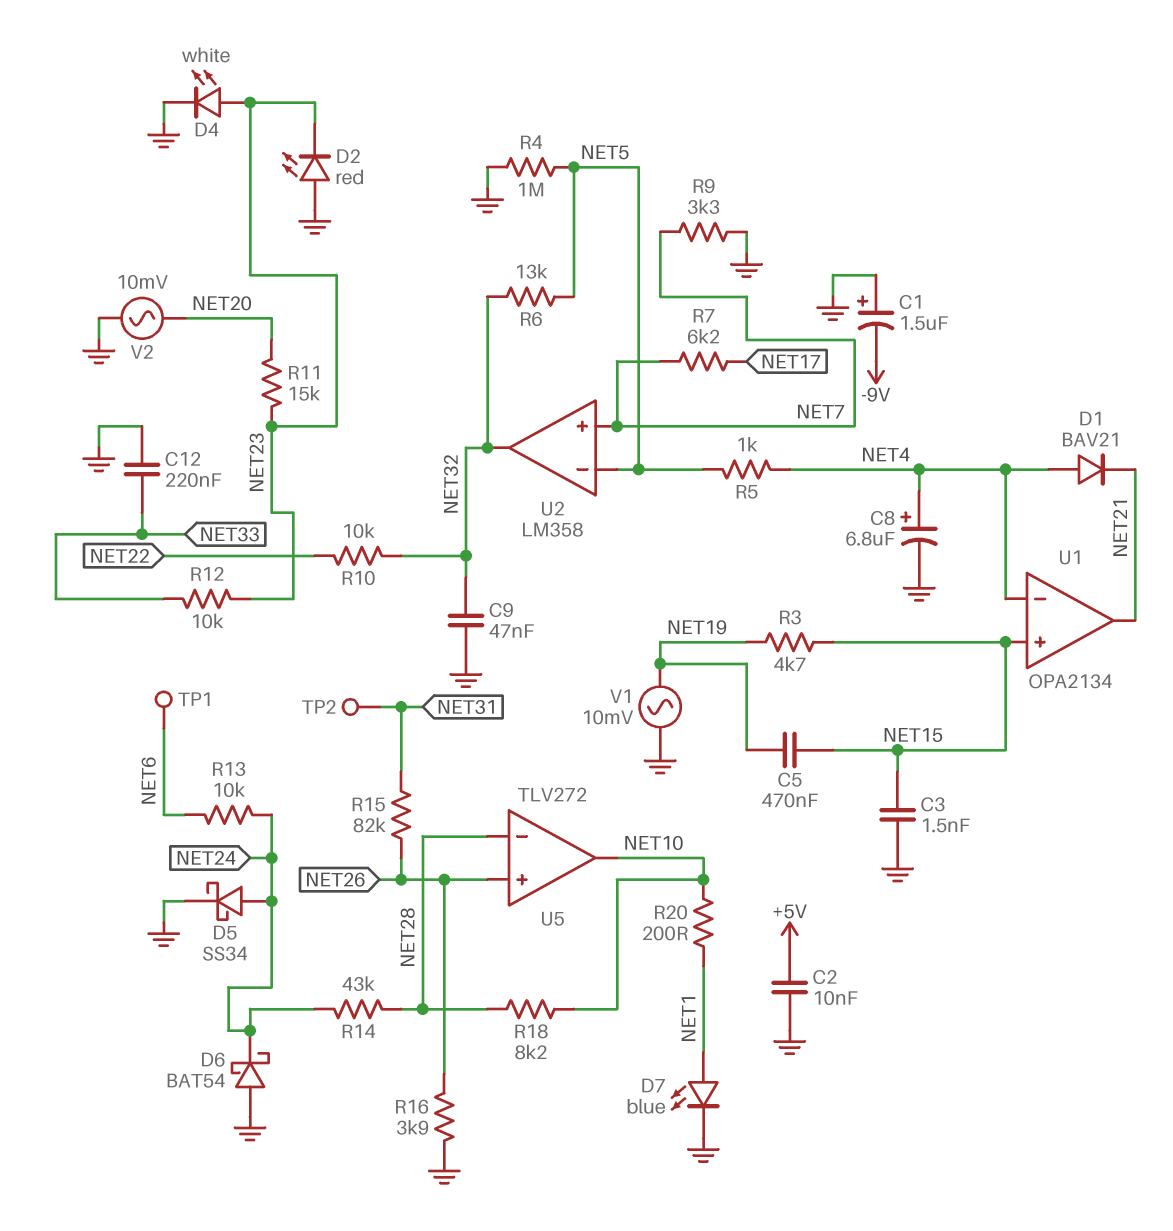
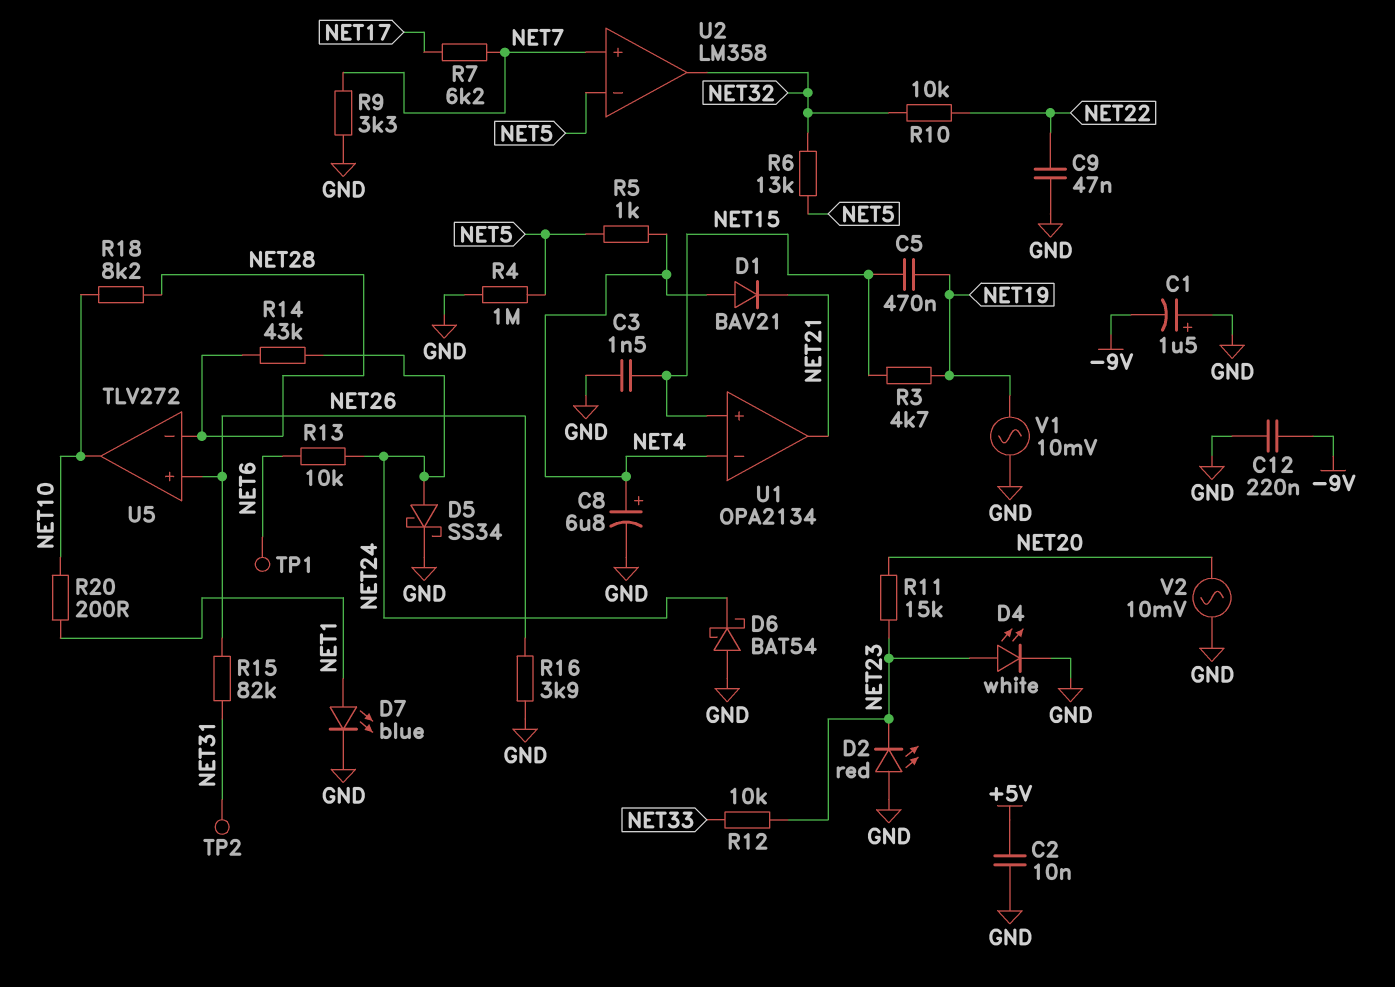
C9: 47nF (GND, NET32) -> 47nF (GND, NET22)
C12: 220nF (GND, NET33) -> 220nF (-9V, GND)

